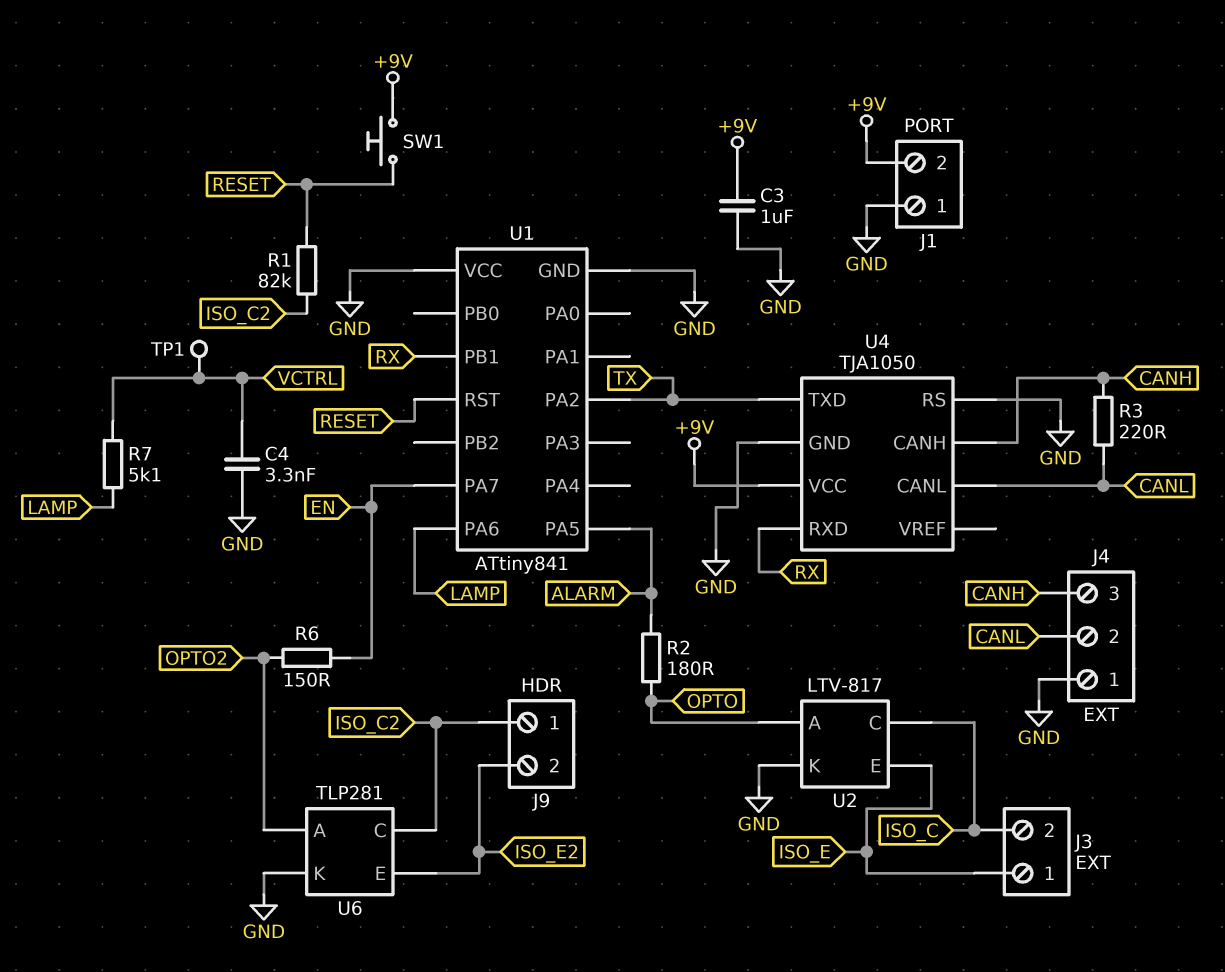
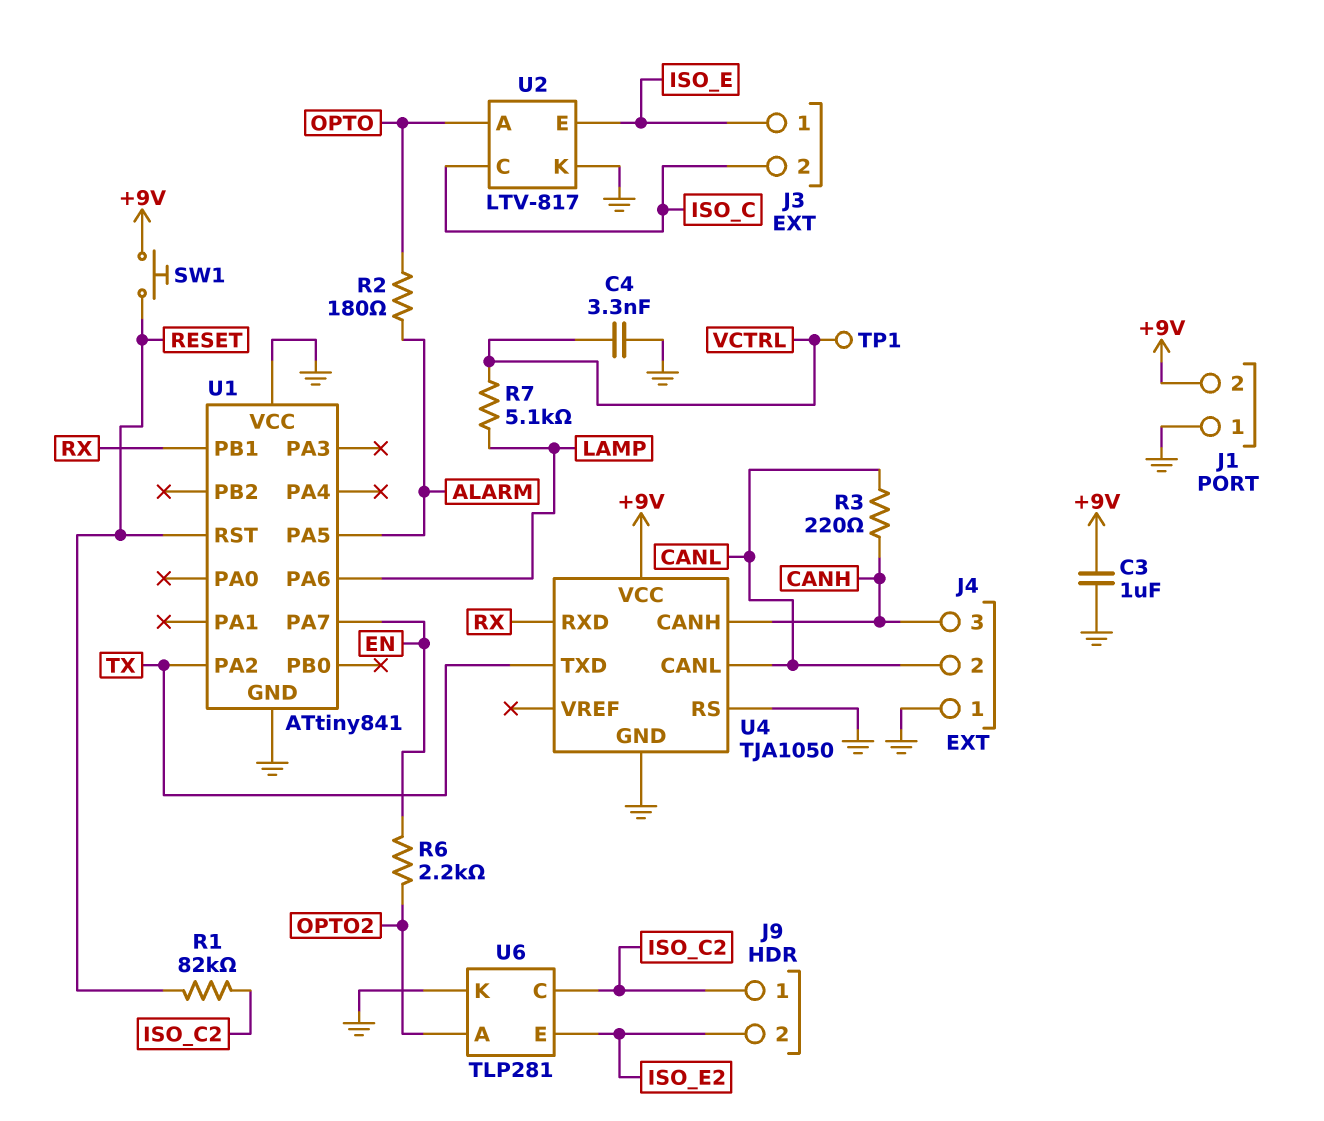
R6: 150 (EN, OPTO2) -> 2.2k (EN, OPTO2)

